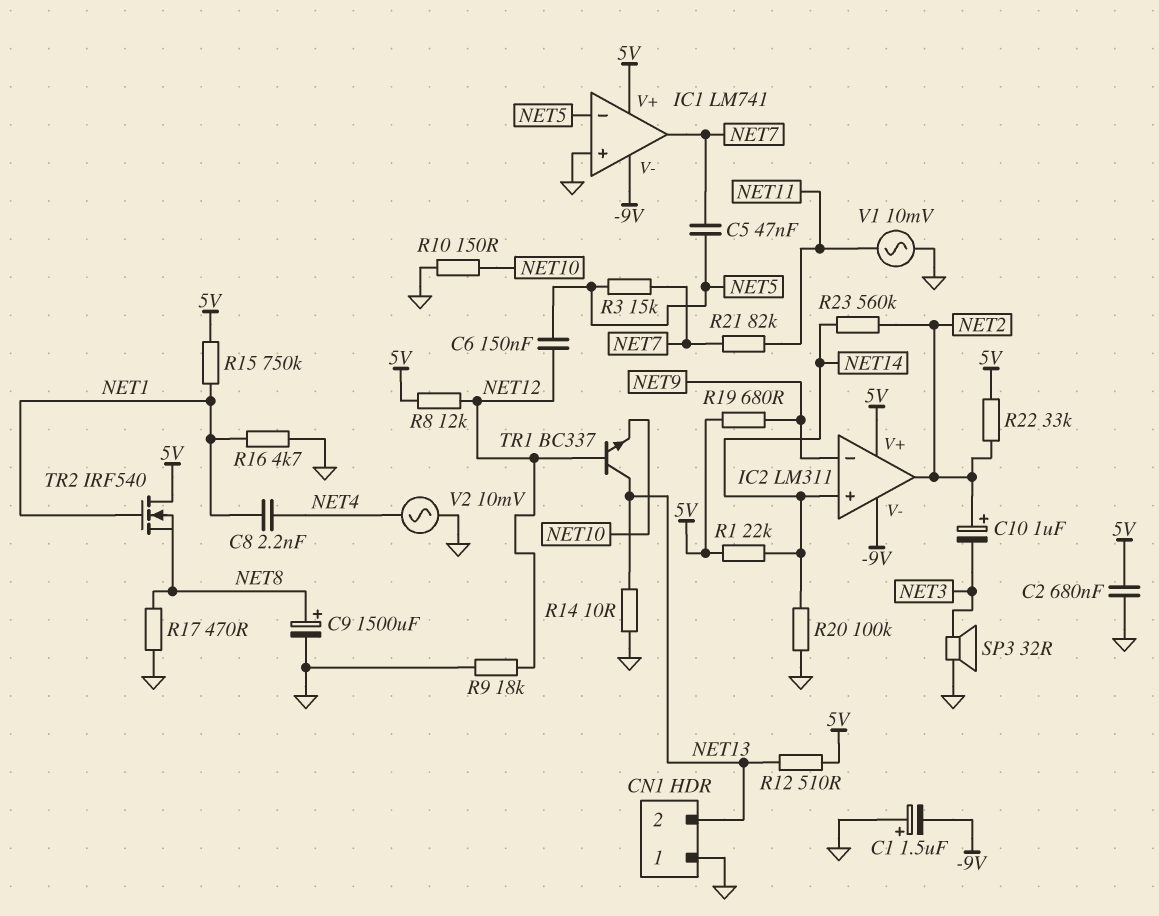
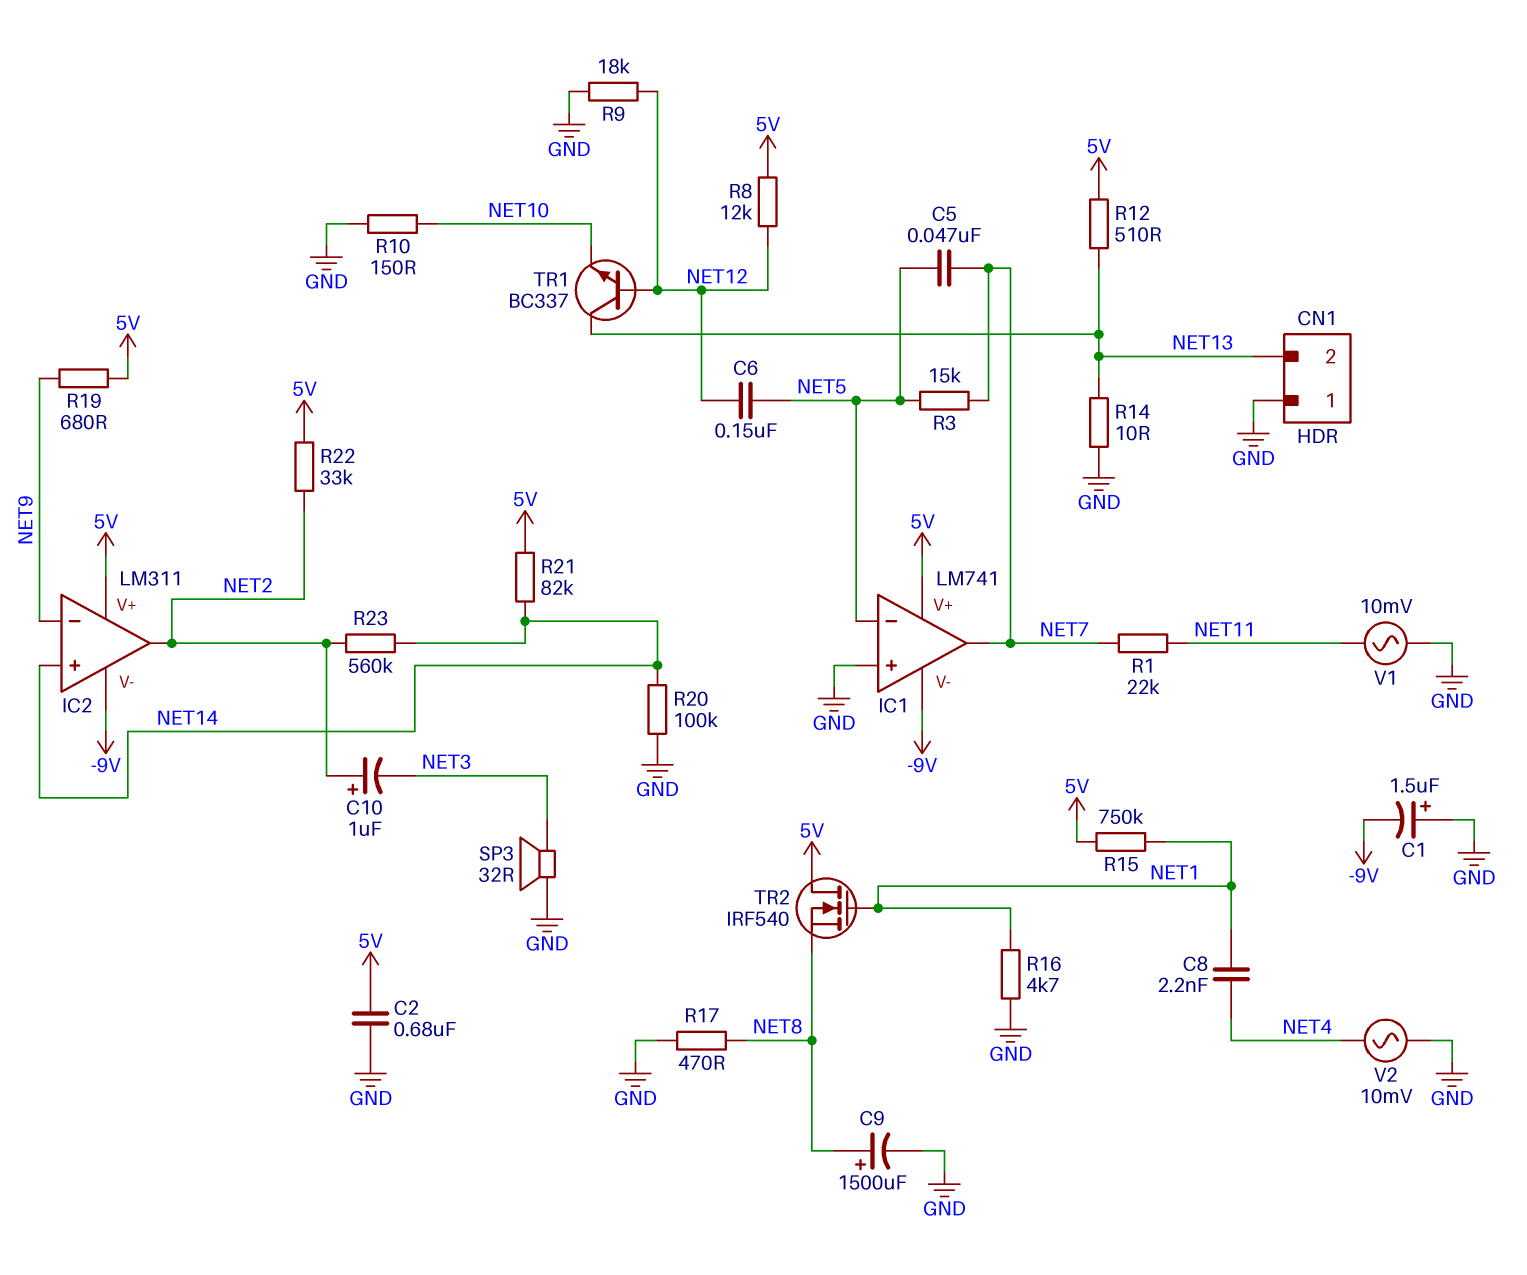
R1: 22k (5V, NET14) -> 22k (NET7, NET11)
R21: 82k (NET7, NET11) -> 82k (5V, NET14)

